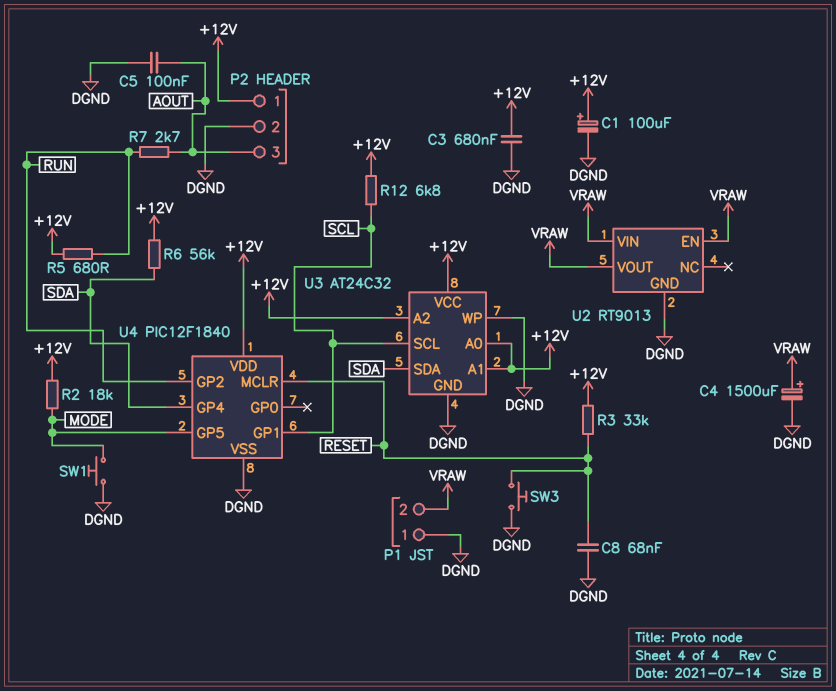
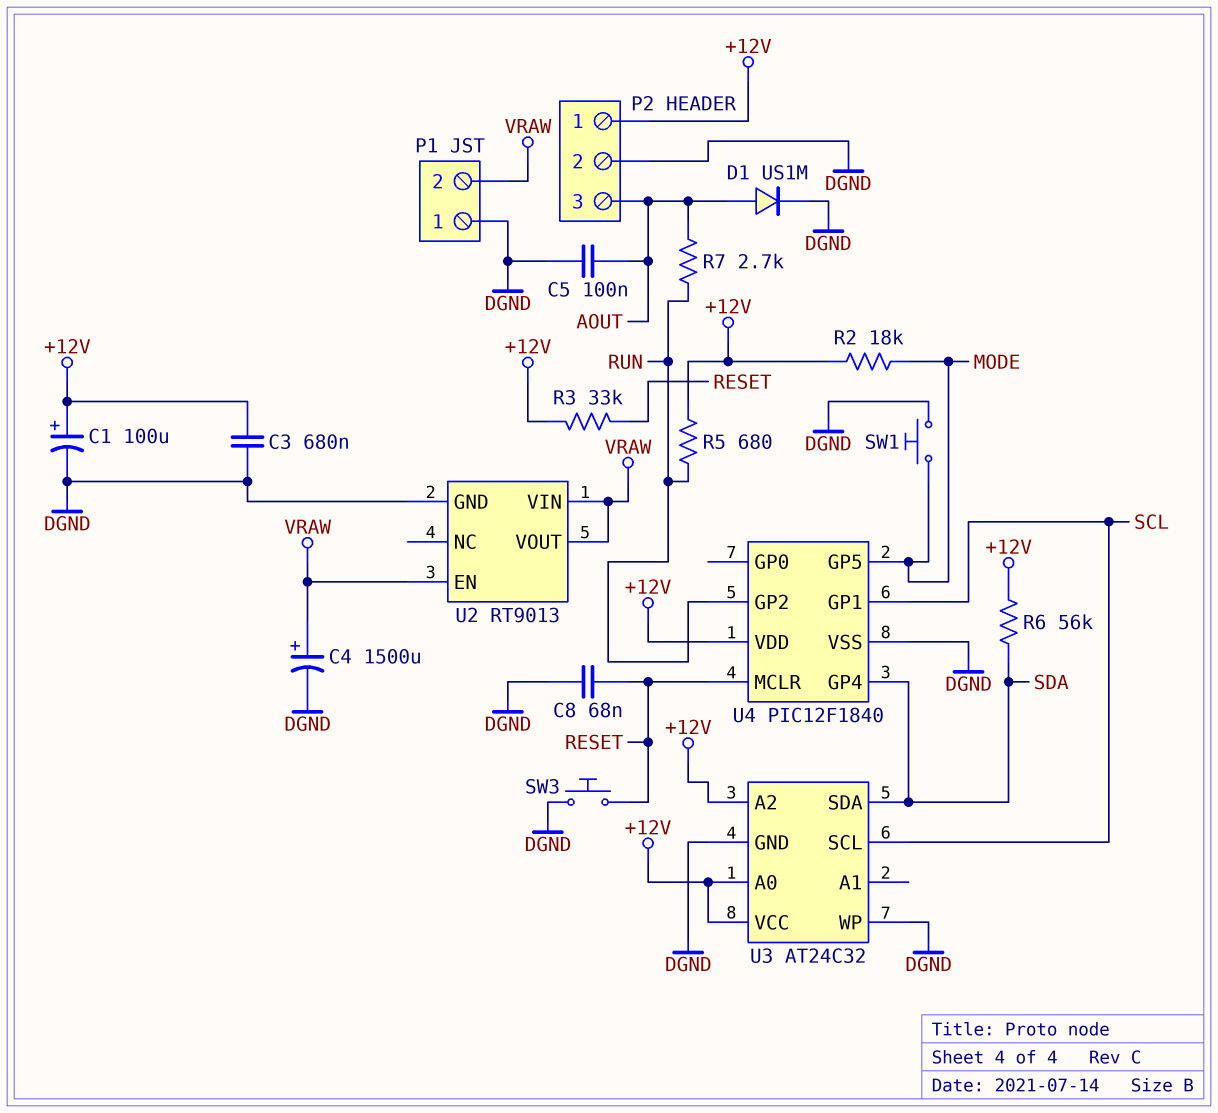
D1: none -> diode US1M (A AOUT, K DGND)
R12: 6.8k (+12V, SCL) -> none
U3 pin A1: +12V -> none

